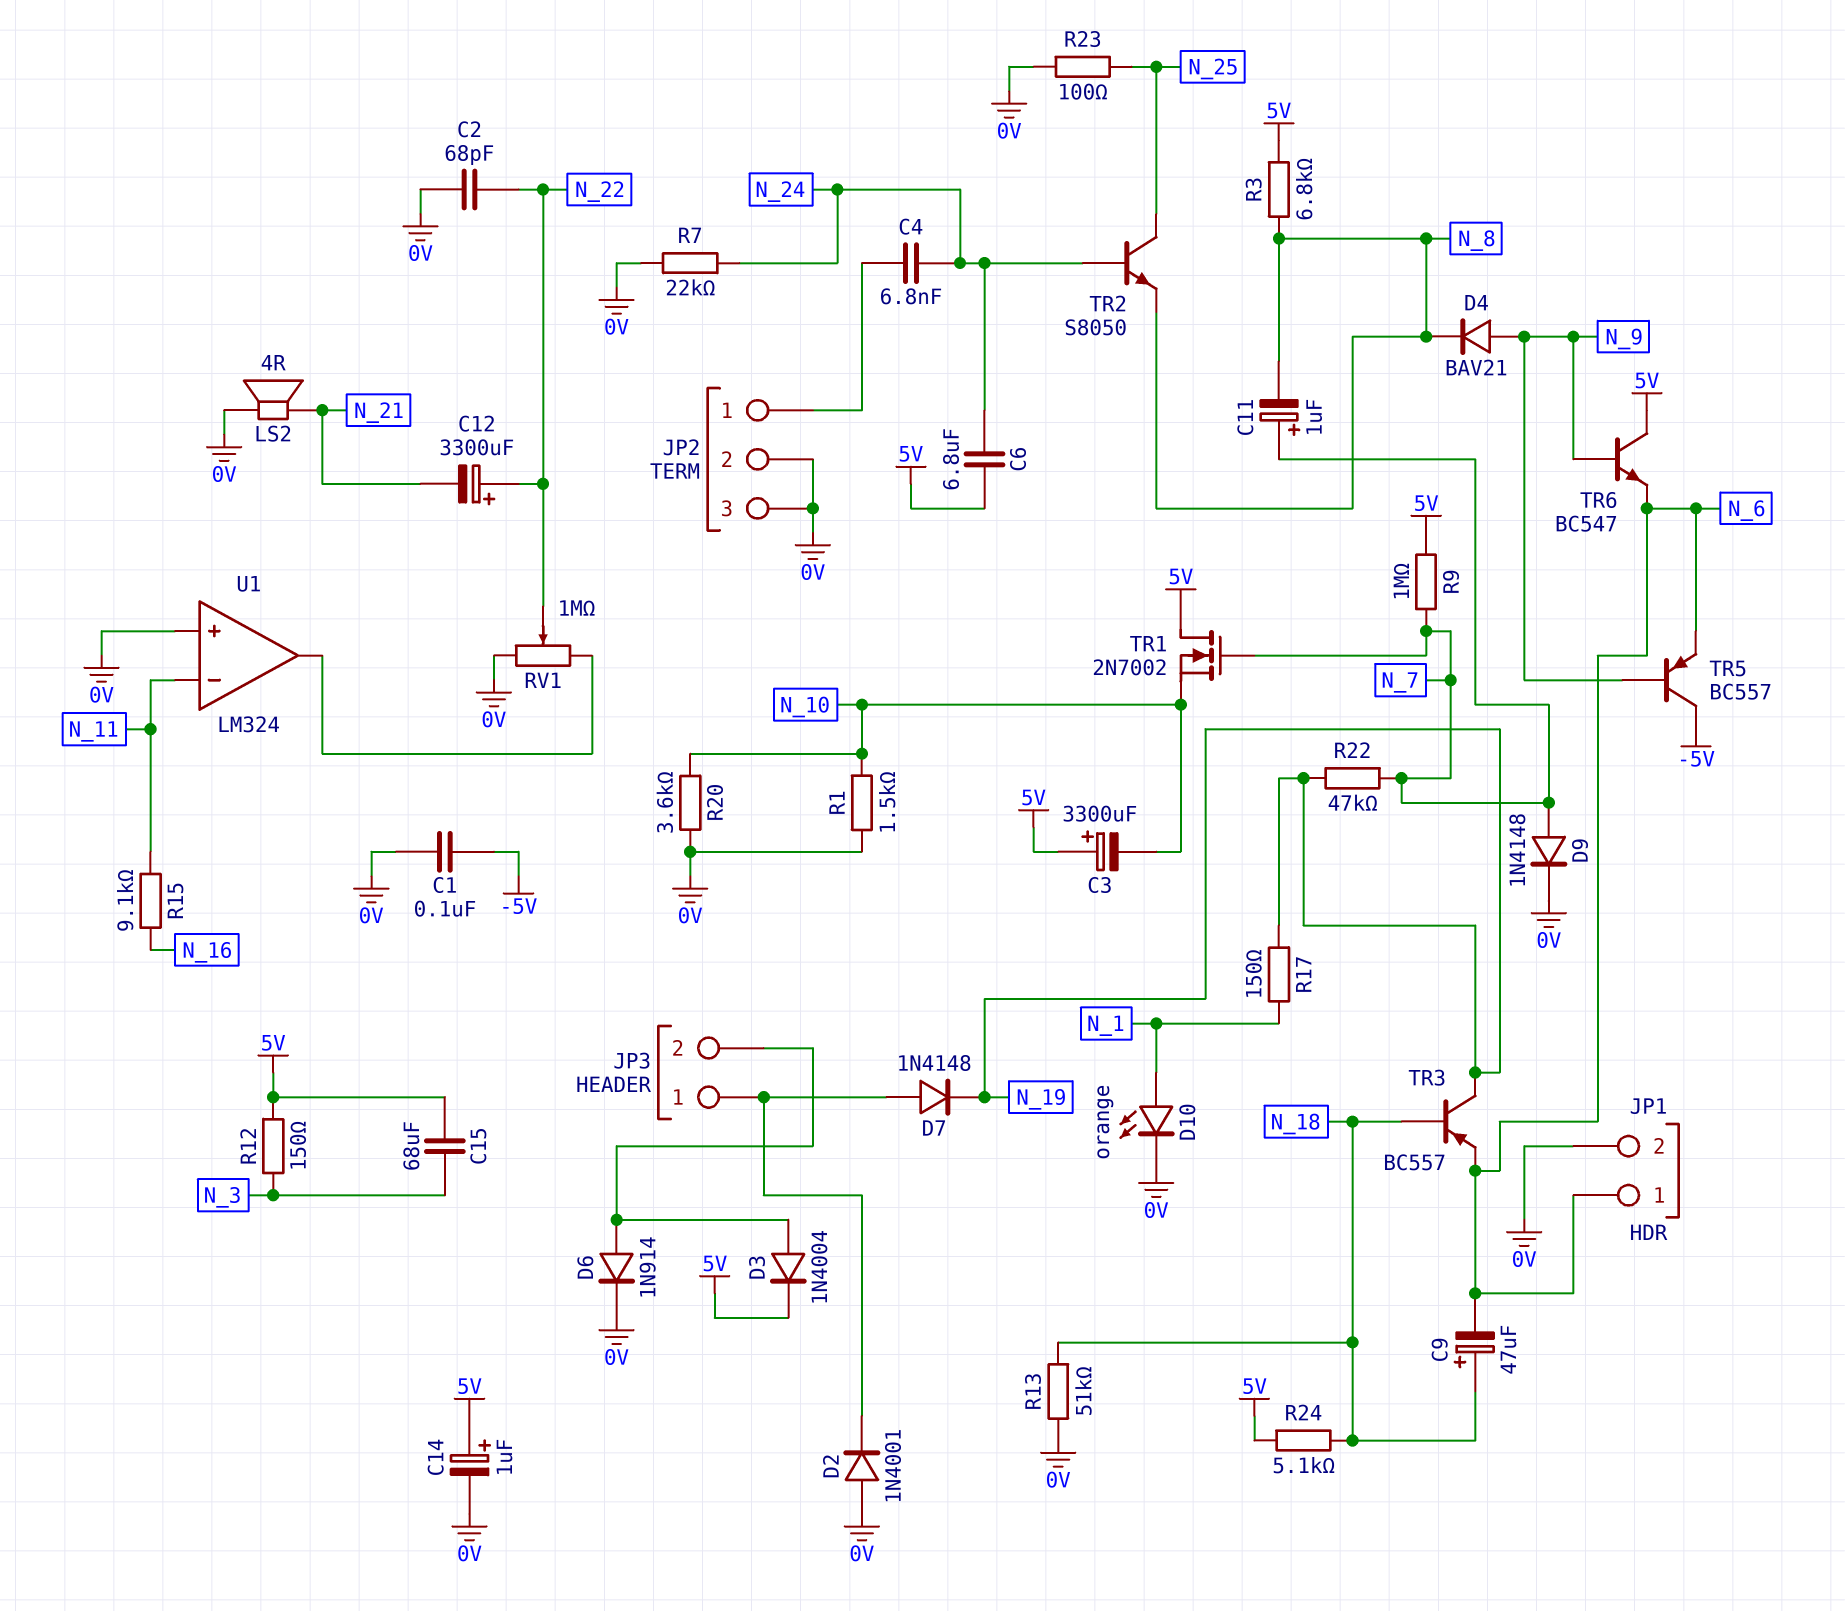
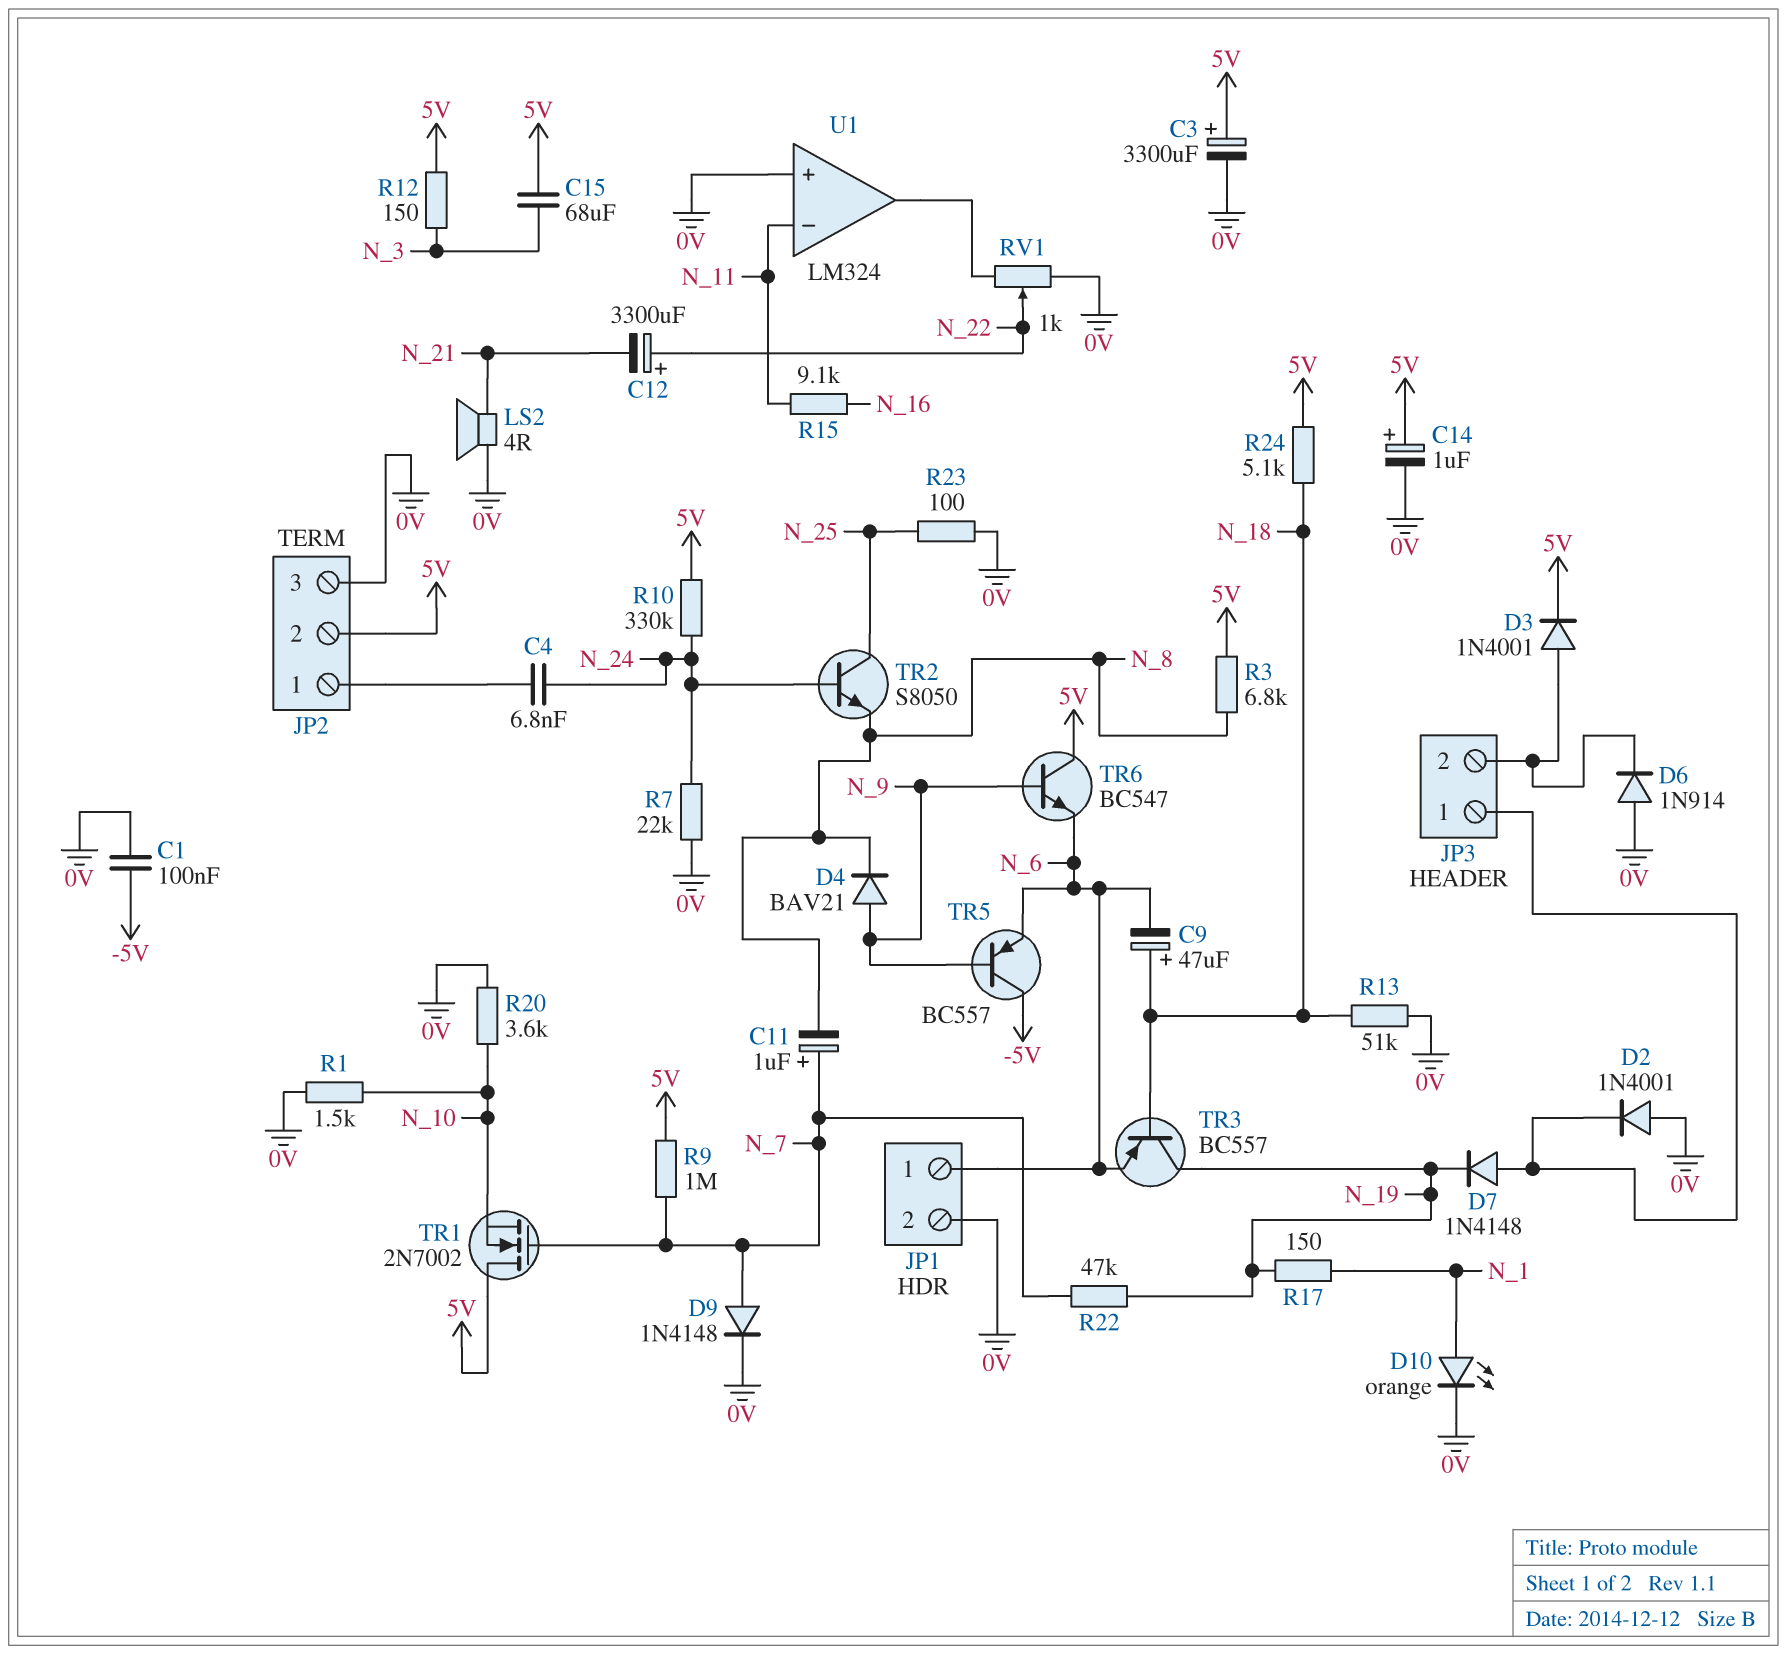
C2: 68pF (0V, N_22) -> none
C3: 3300uF (plus 5V, minus N_10) -> 3300uF (plus 5V, minus 0V)
C6: 6.8uF (5V, N_24) -> none
D3: diode 1N4004 (A JP3/2, K 5V) -> diode 1N4001 (A JP3/2, K 5V)
D6: diode 1N914 (A JP3/2, K 0V) -> diode 1N914 (A 0V, K JP3/2)
JP2 pin 2: 0V -> 5V
R10: none -> 330k (5V, N_24)
RV1: 1M (0V, U1/out, wiper N_22) -> 1k (0V, U1/out, wiper N_22)

